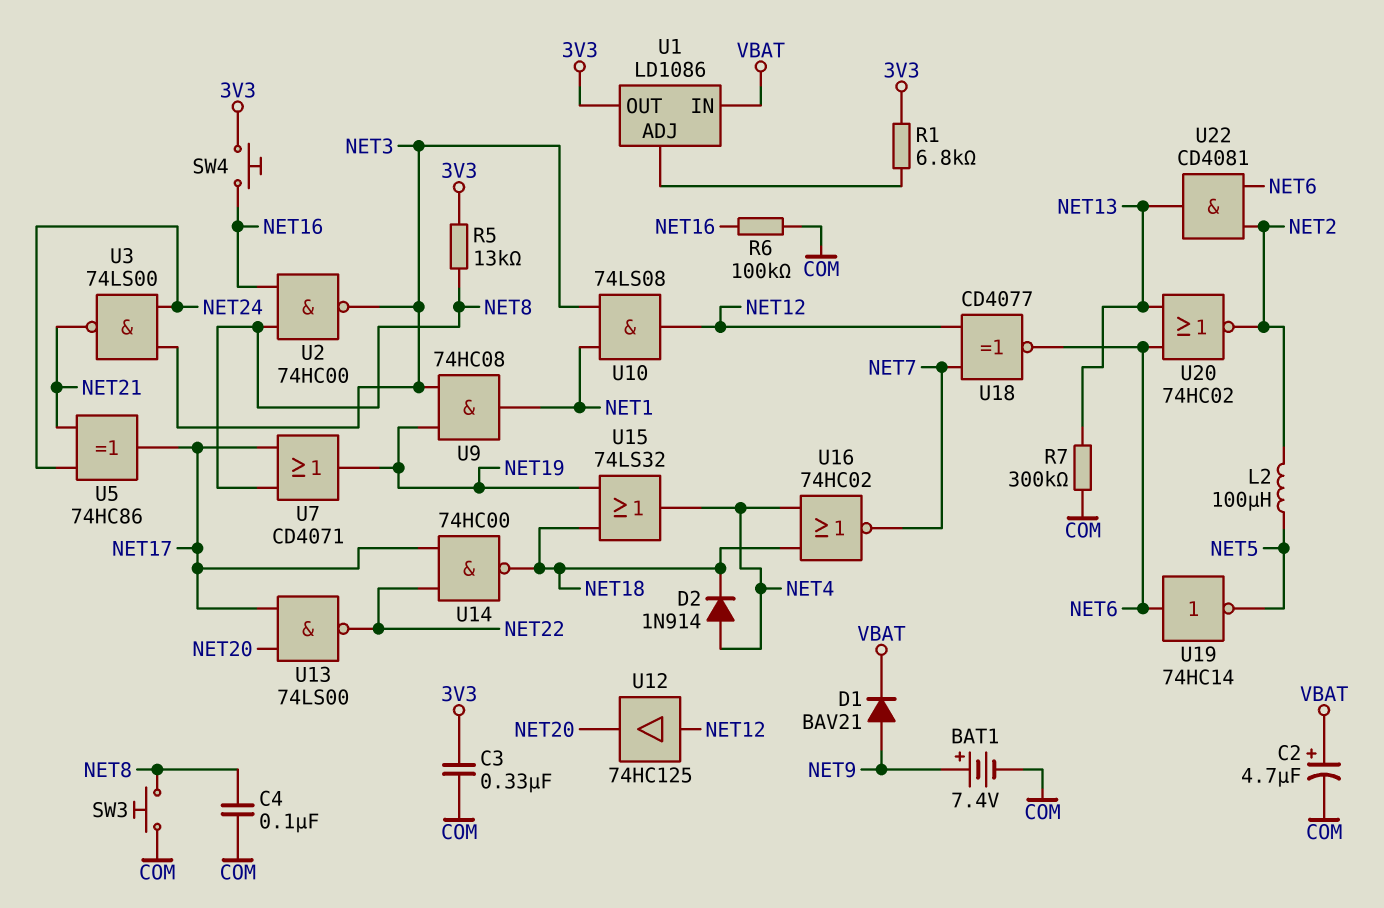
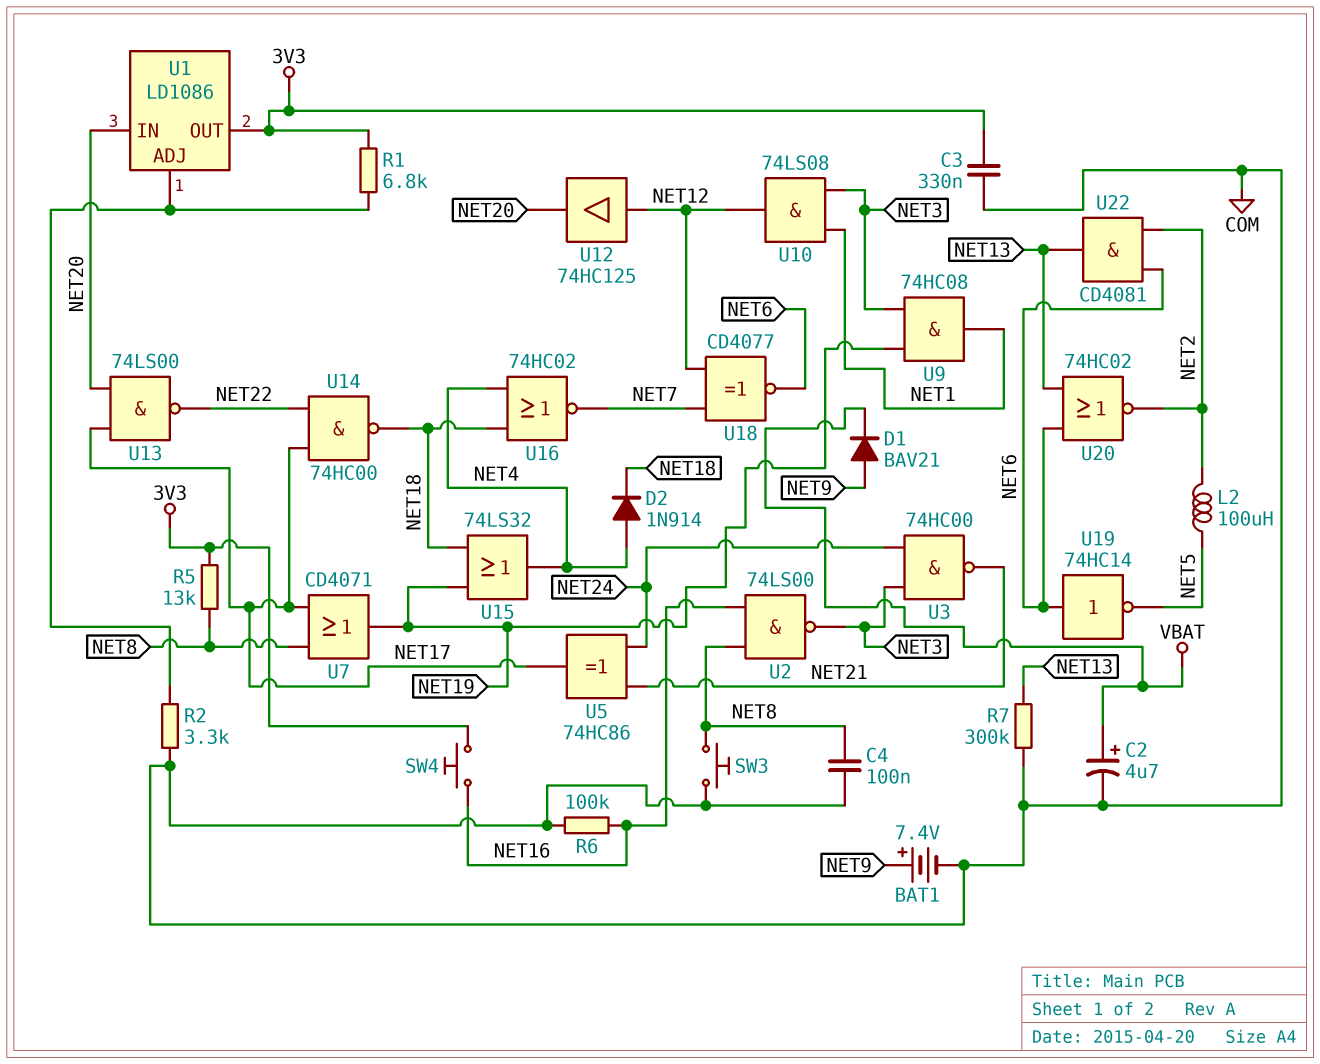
R2: none -> 3.3k (COM, U1/ADJ)
U1 pin IN: VBAT -> NET20
U2: NAND 74HC00 (in NET8, in NET16, out NET3) -> NAND 74LS00 (in NET8, in NET16, out NET3)
U3: NAND 74LS00 (in NET3, in NET24, out NET21) -> NAND 74HC00 (in NET3, in NET24, out NET21)

